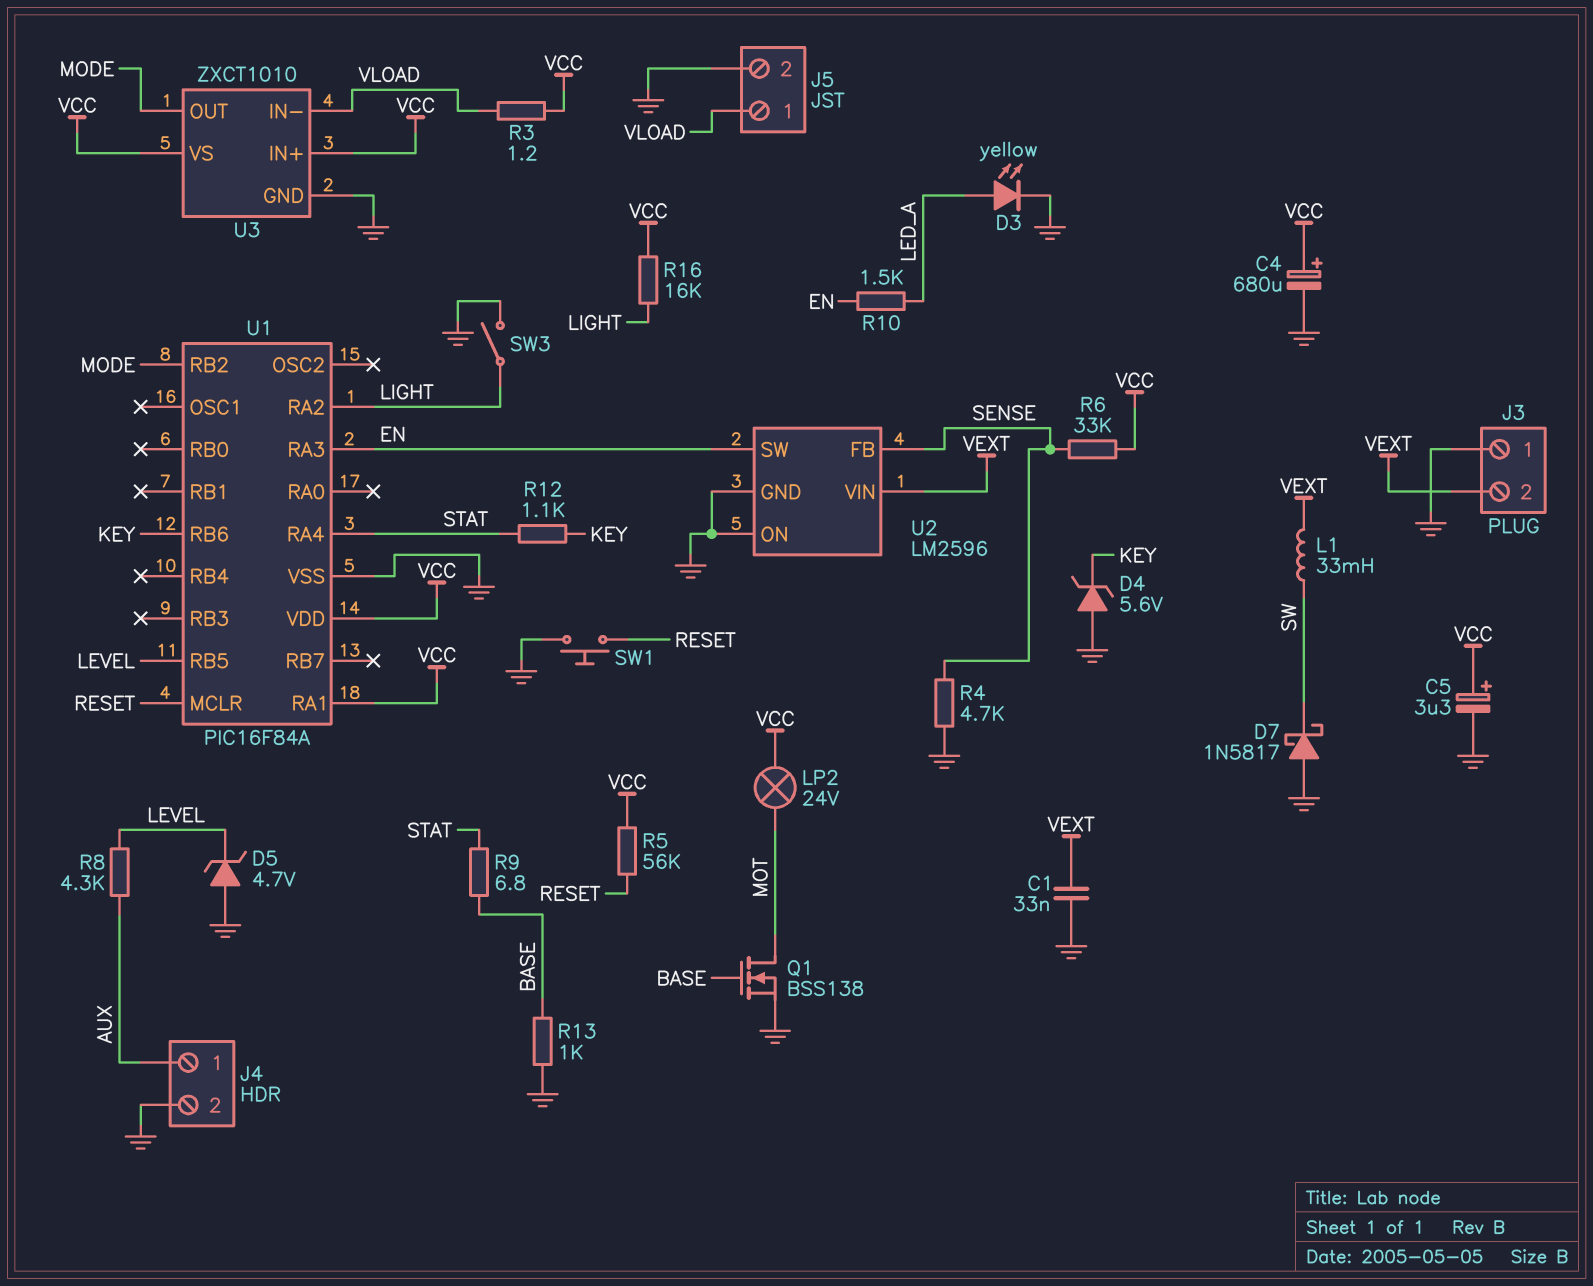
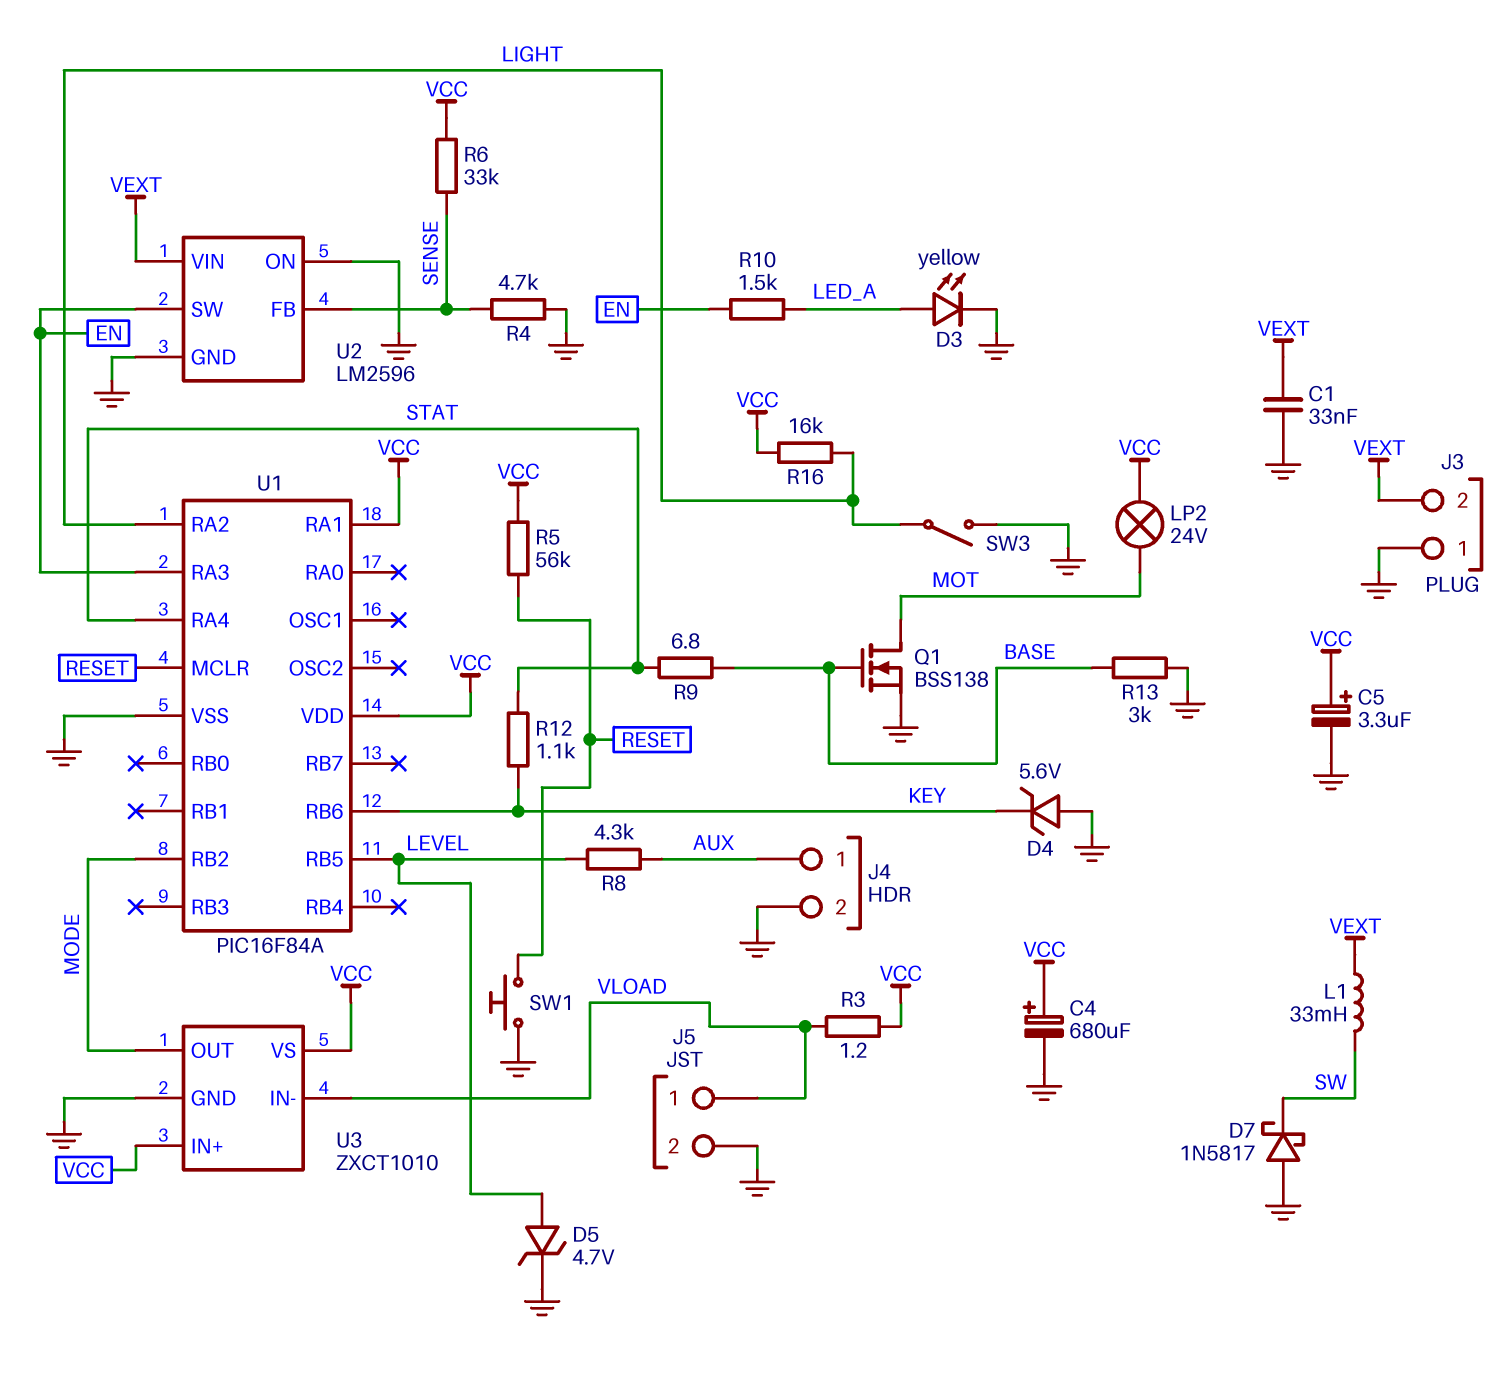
D5: zener 4.7V (A GND, K LEVEL) -> zener 4.7V (A LEVEL, K GND)
R13: 1k (BASE, GND) -> 3k (BASE, GND)

